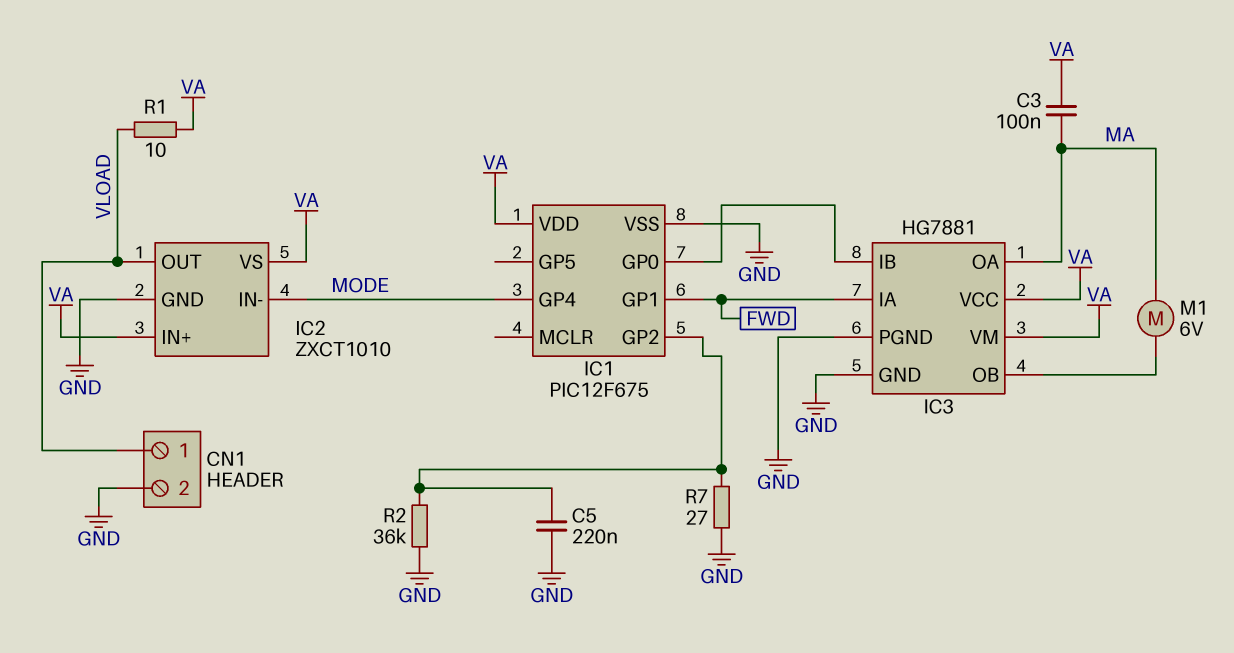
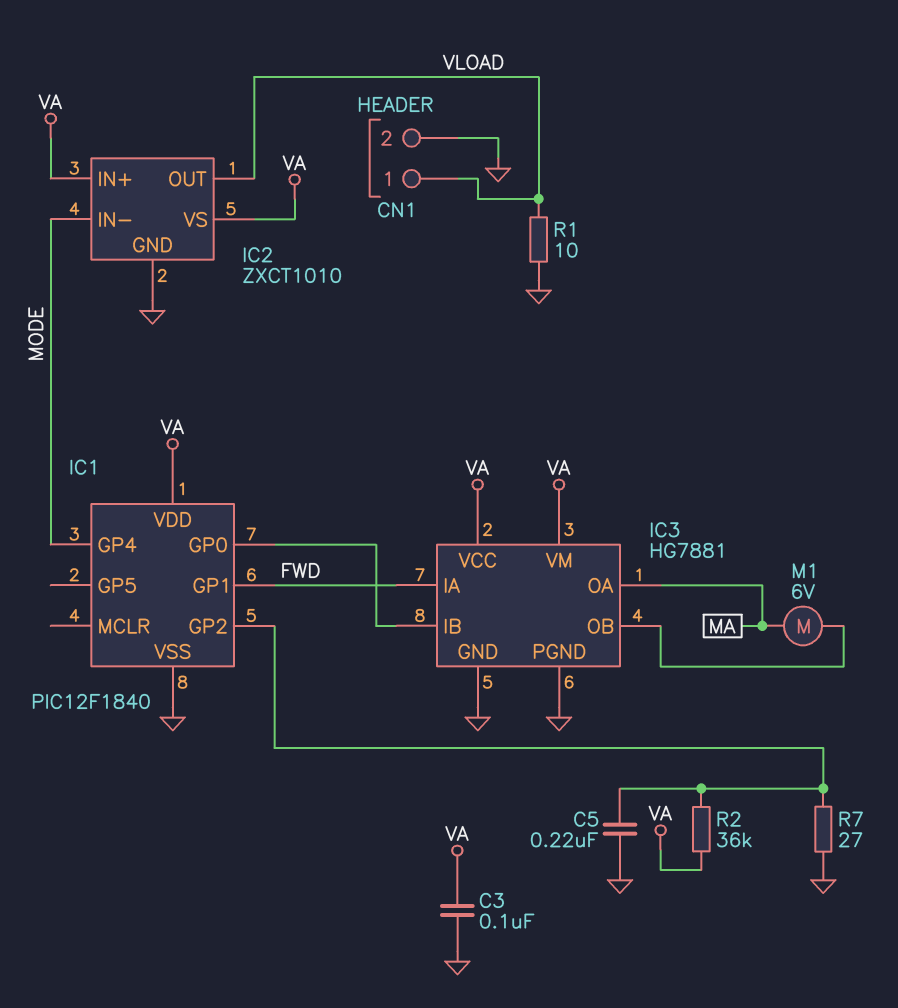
C3: 100nF (MA, VA) -> 100nF (GND, VA)
IC1: PIC12F675 -> PIC12F1840
R1: 10 (VA, VLOAD) -> 10 (GND, VLOAD)
R2: 36k (GND, IC1/GP2) -> 36k (IC1/GP2, VA)

